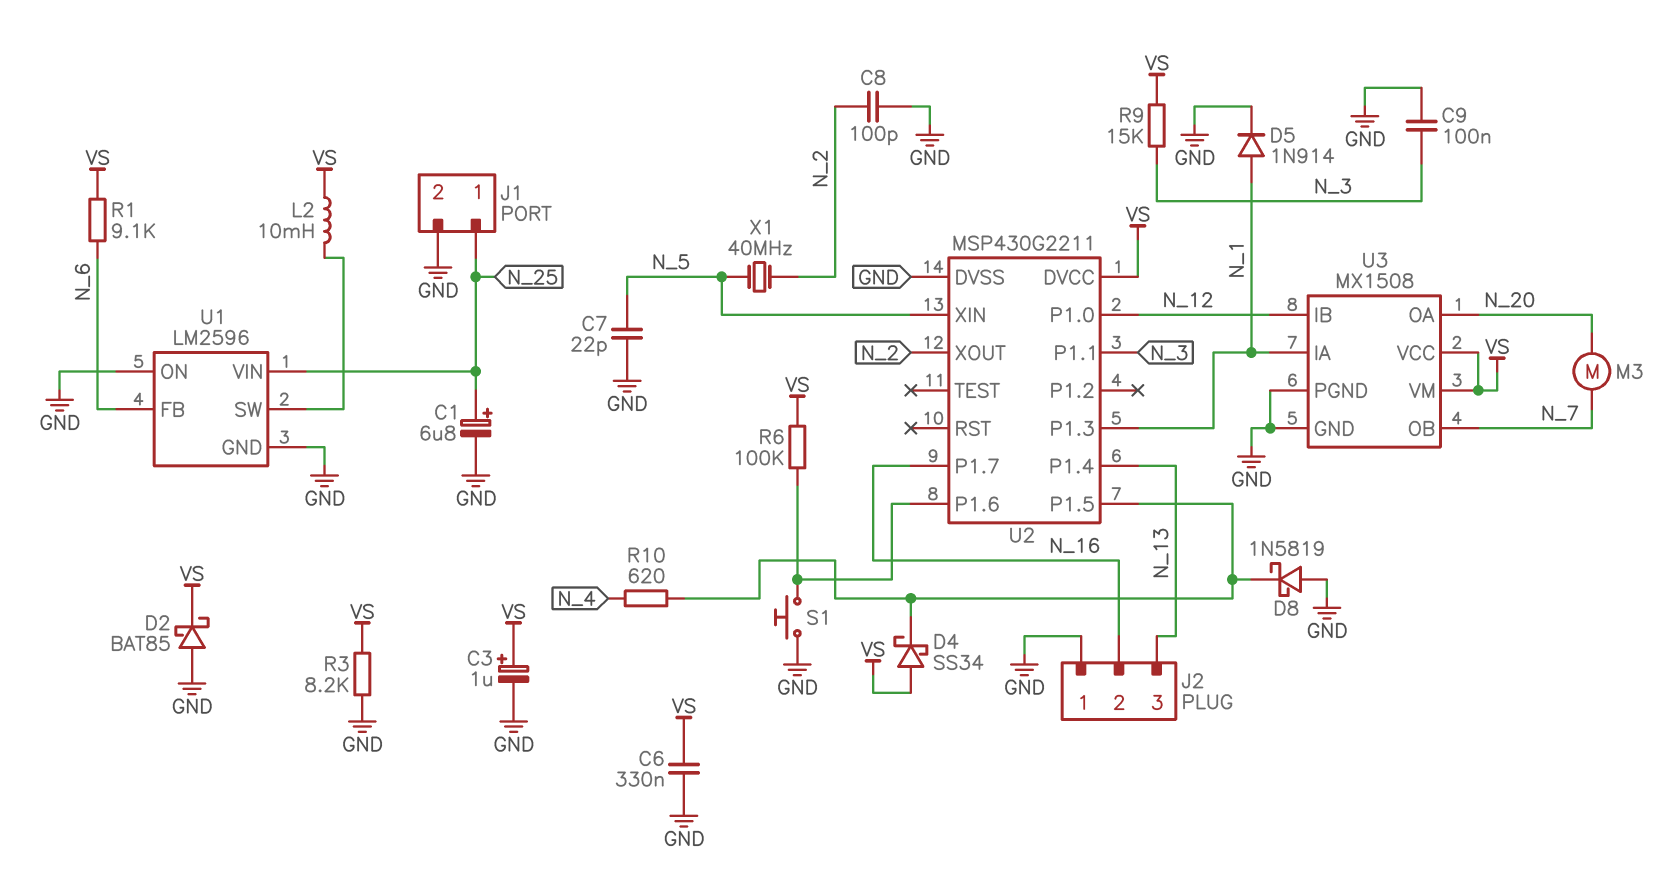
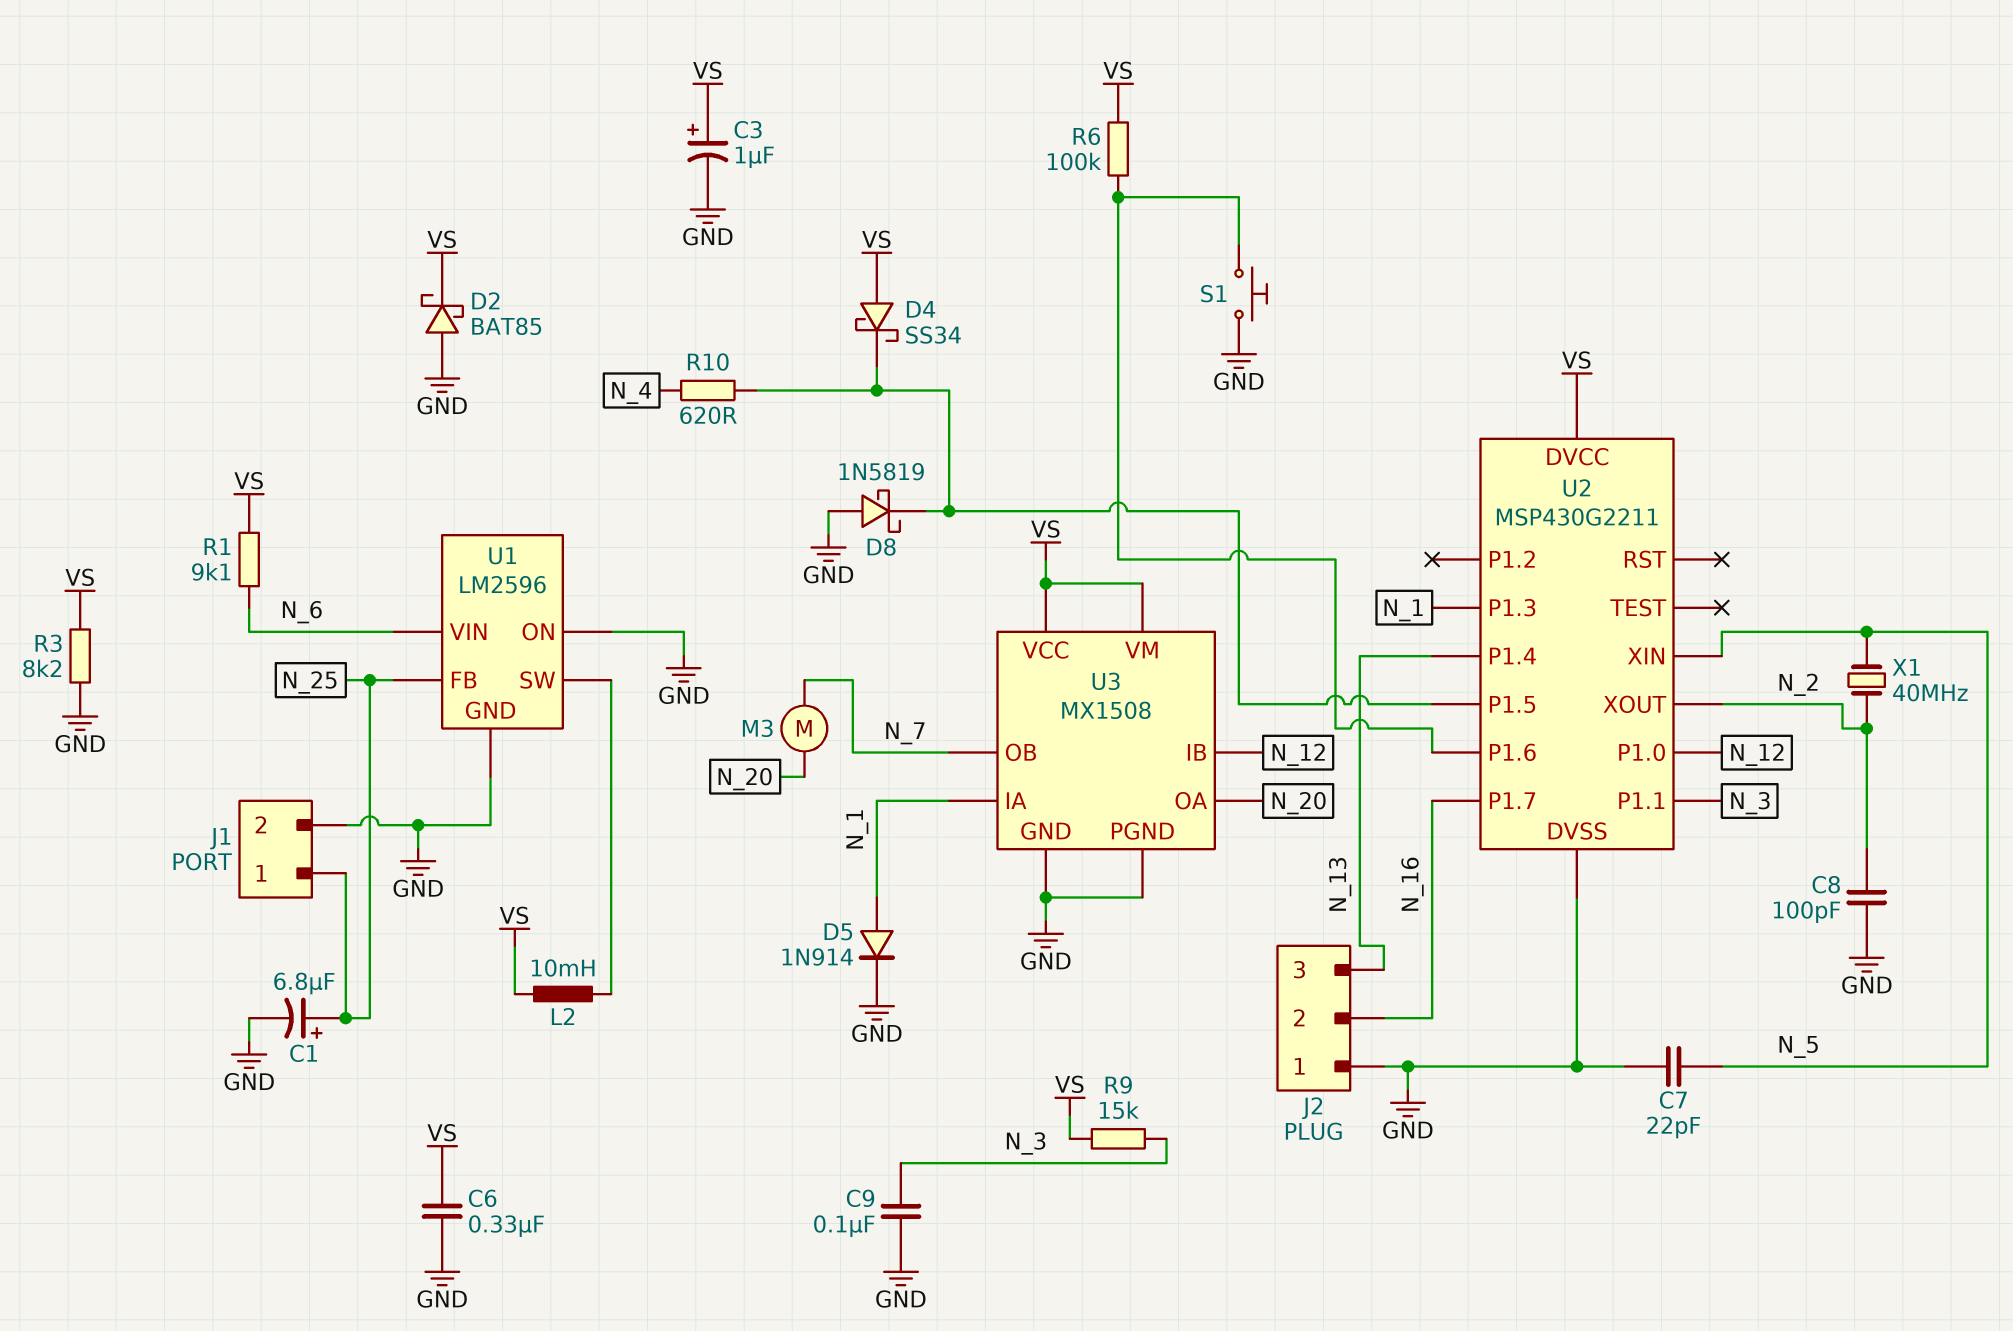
U1 pin FB: N_6 -> N_25
U1 pin VIN: N_25 -> N_6

